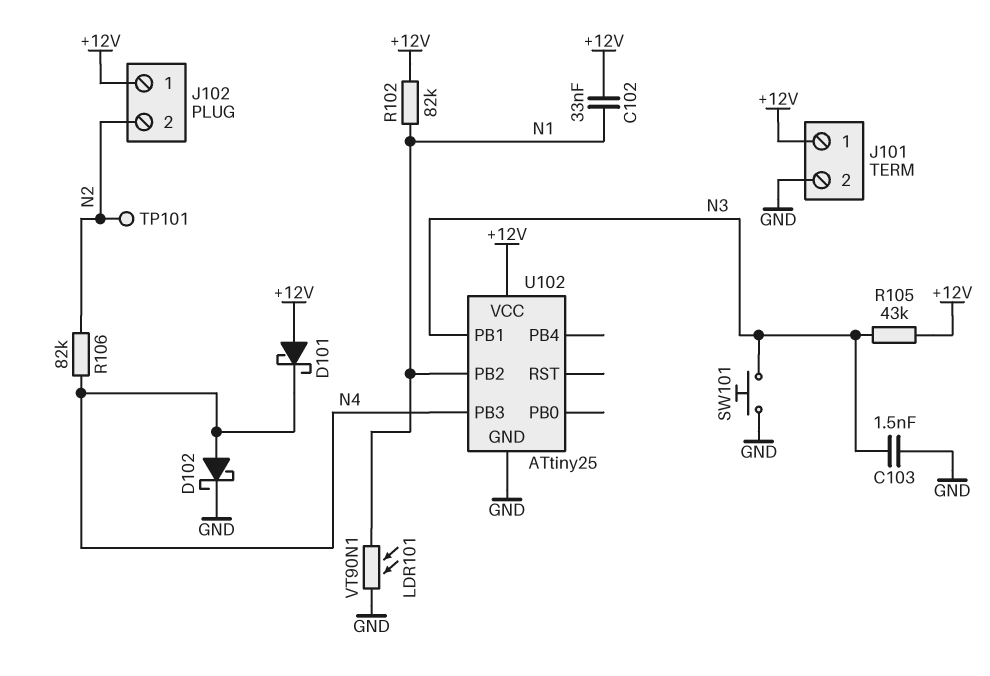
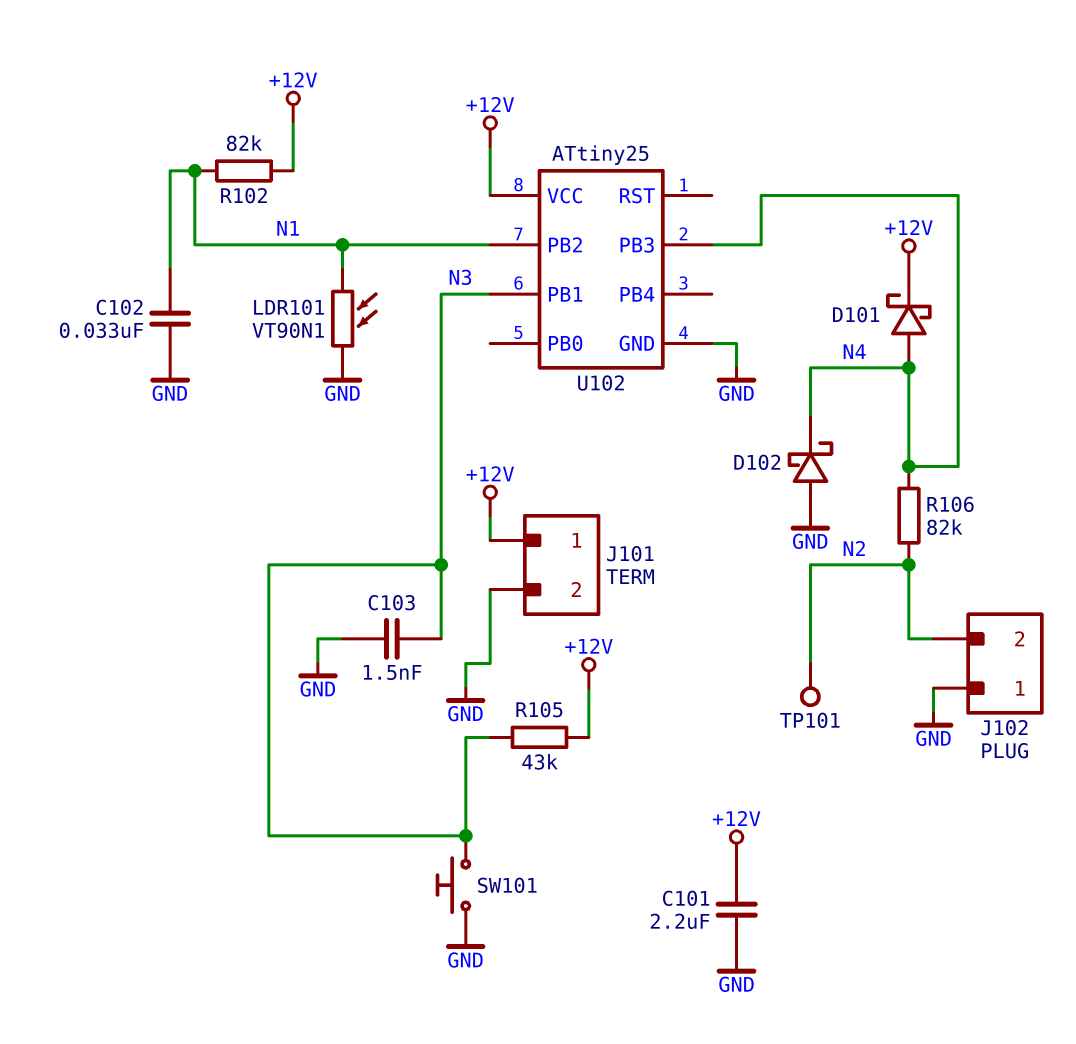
C101: none -> 2.2uF (+12V, GND)
C102: 33nF (+12V, N1) -> 33nF (GND, N1)
D101: schottky (A +12V, K N4) -> schottky (A N4, K +12V)
D102: schottky (A N4, K GND) -> schottky (A GND, K N4)
J102 pin 1: +12V -> GND

